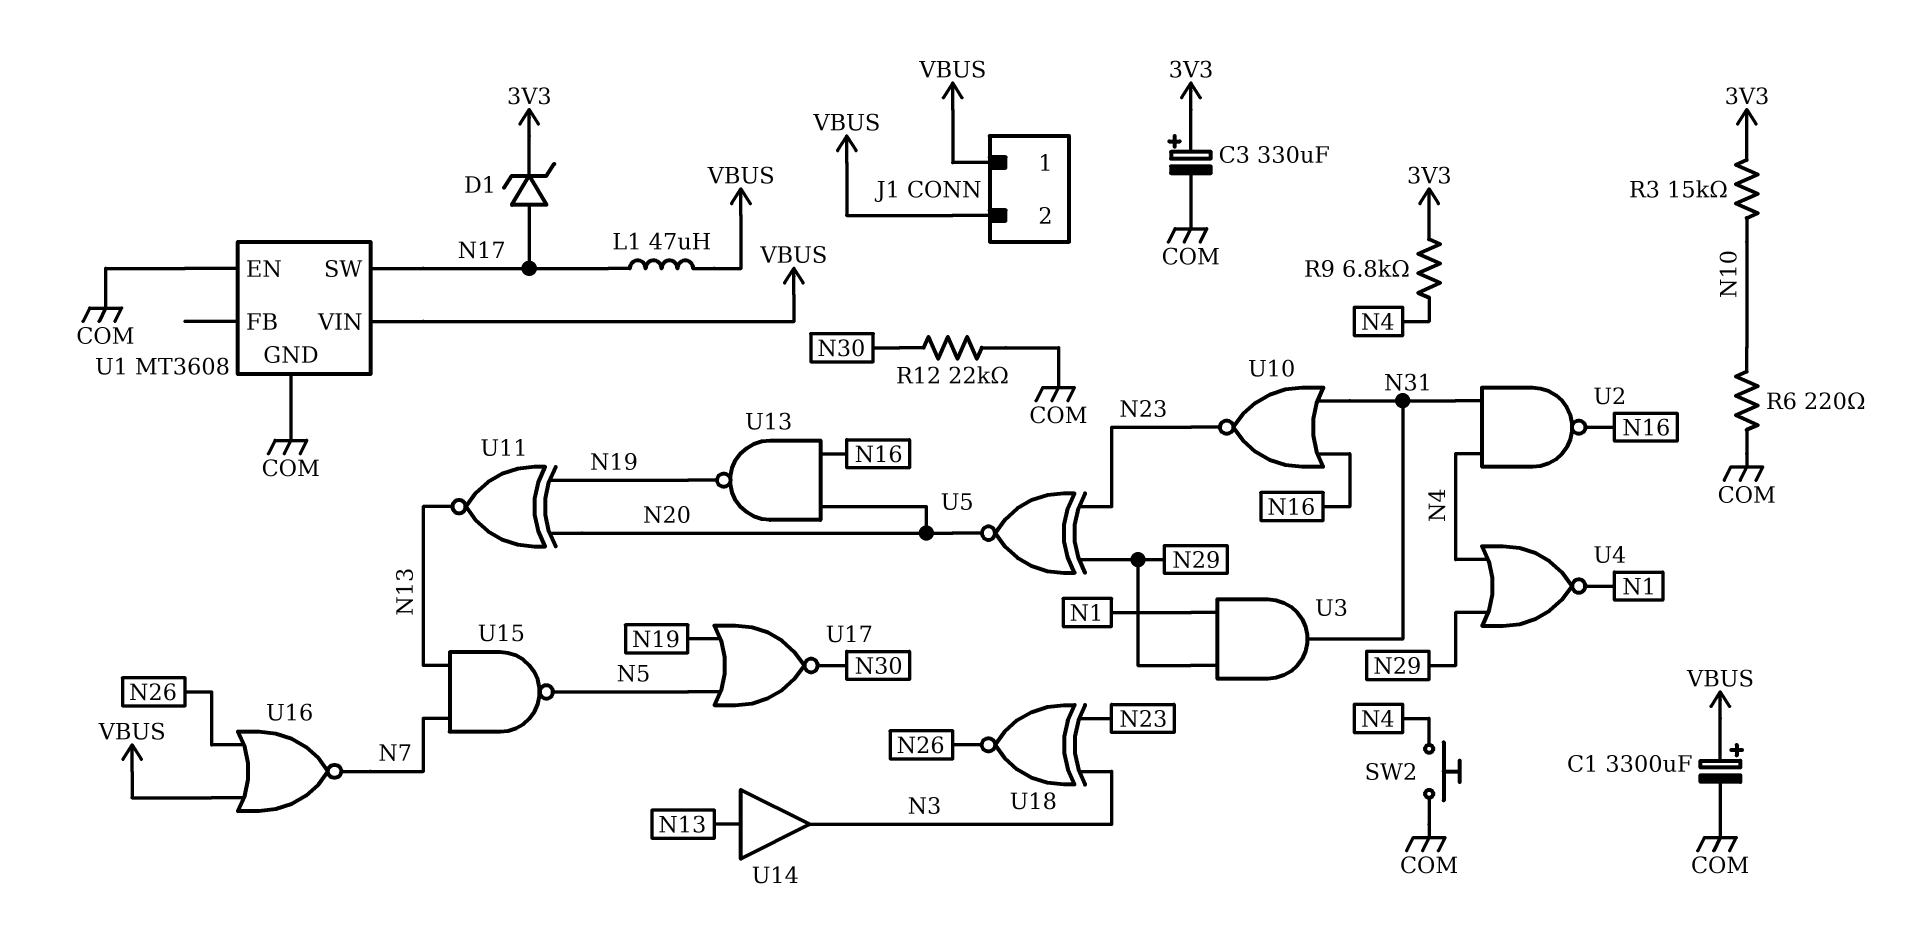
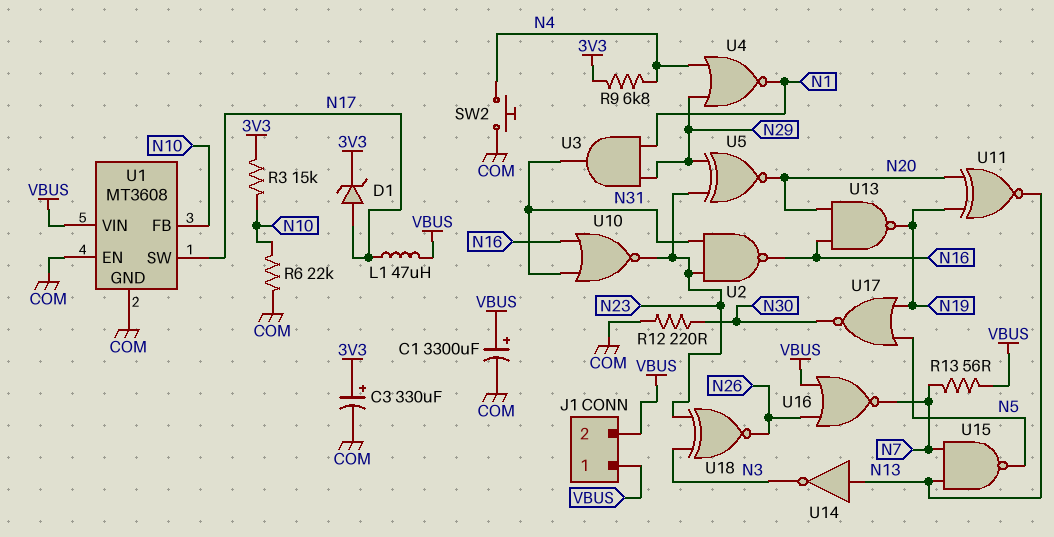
R6: 220 (COM, N10) -> 22k (COM, N10)
R12: 22k (COM, N30) -> 220 (COM, N30)
R13: none -> 56 (N7, VBUS)
U1 pin FB: none -> N10
U2: NAND (in N4, in N31, out N16) -> NAND (in N23, in N31, out N16)
U14: buffer (in N13, out N3) -> NOT (in N13, out N3)

